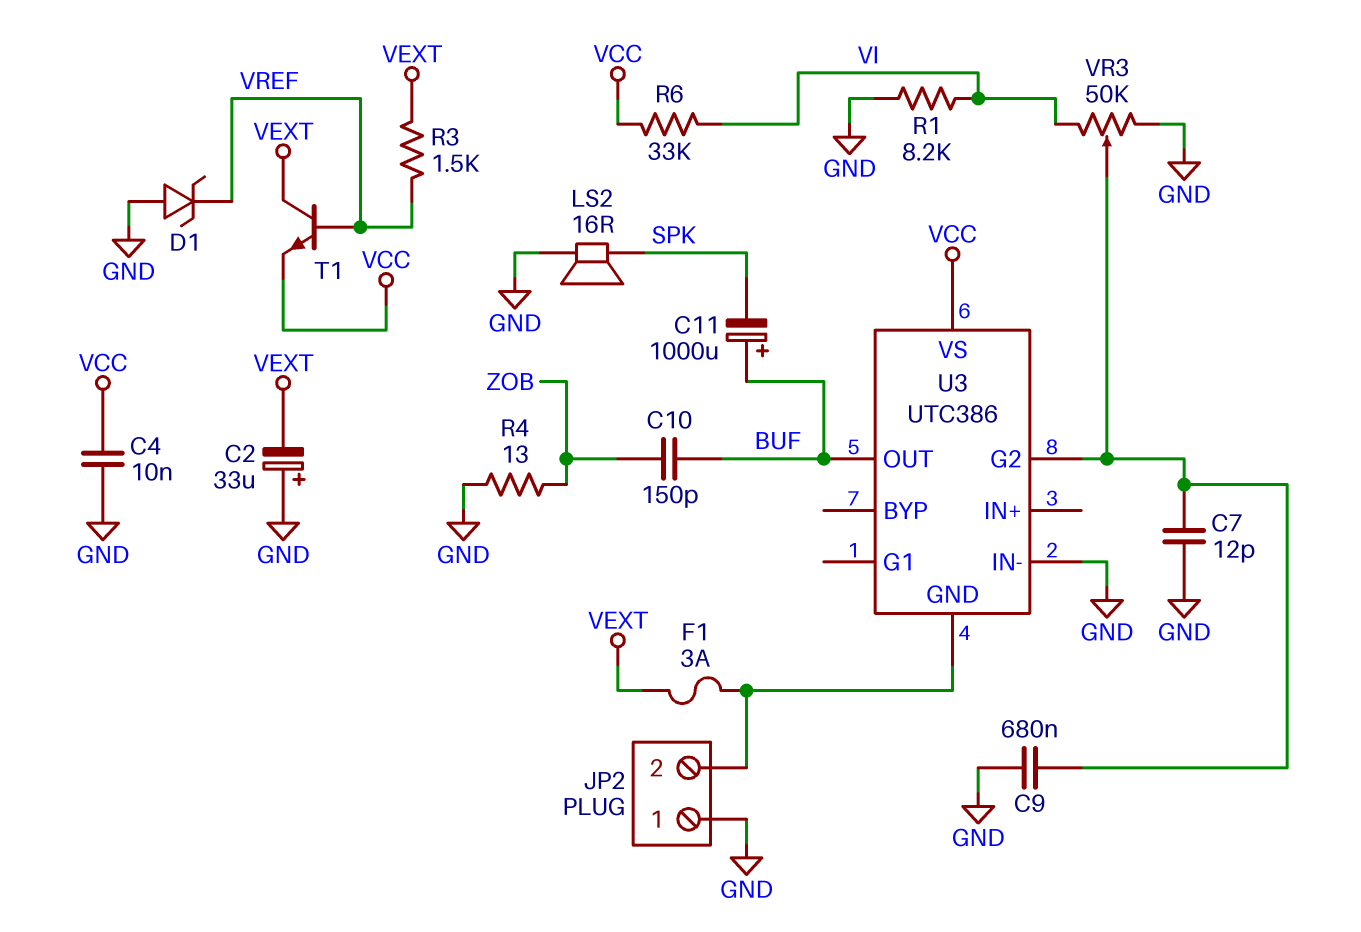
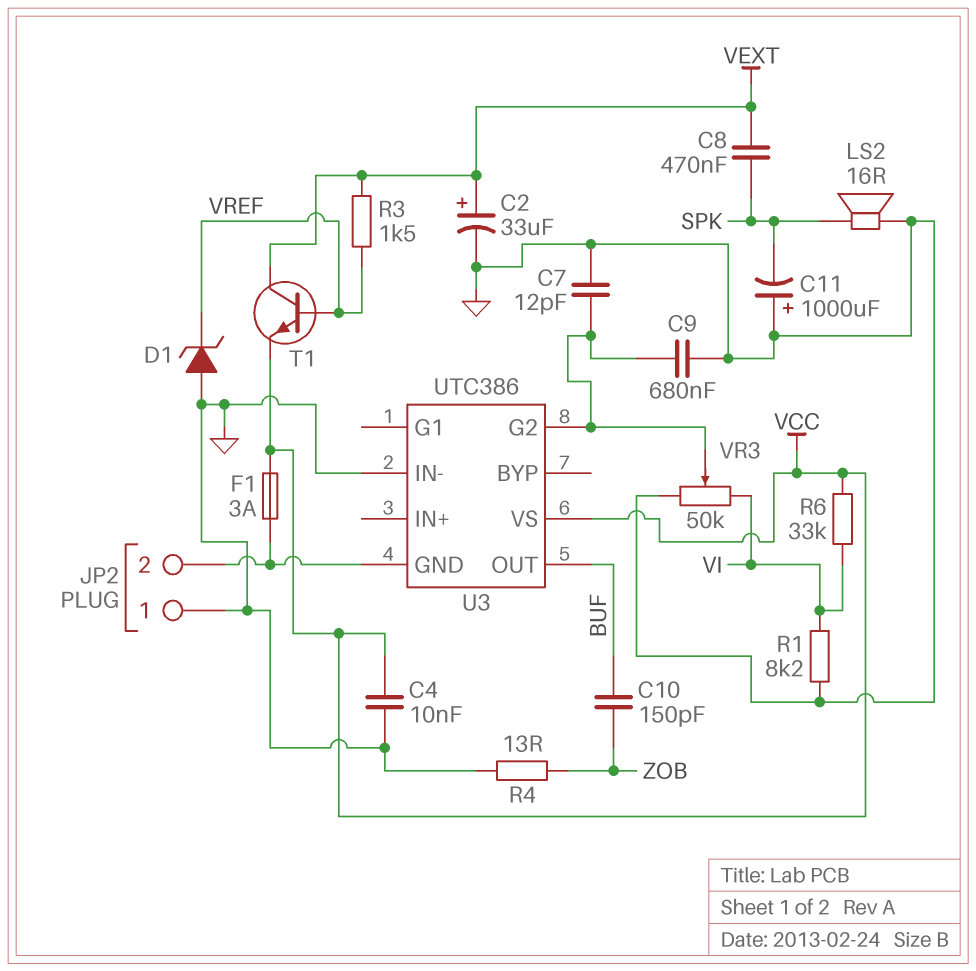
C2: 33uF (plus GND, minus VEXT) -> 33uF (plus VEXT, minus GND)
C8: none -> 470nF (SPK, VEXT)
C11: 1000uF (plus BUF, minus SPK) -> 1000uF (plus GND, minus SPK)
F1: 3A (JP2/2, VEXT) -> 3A (JP2/2, VCC)

